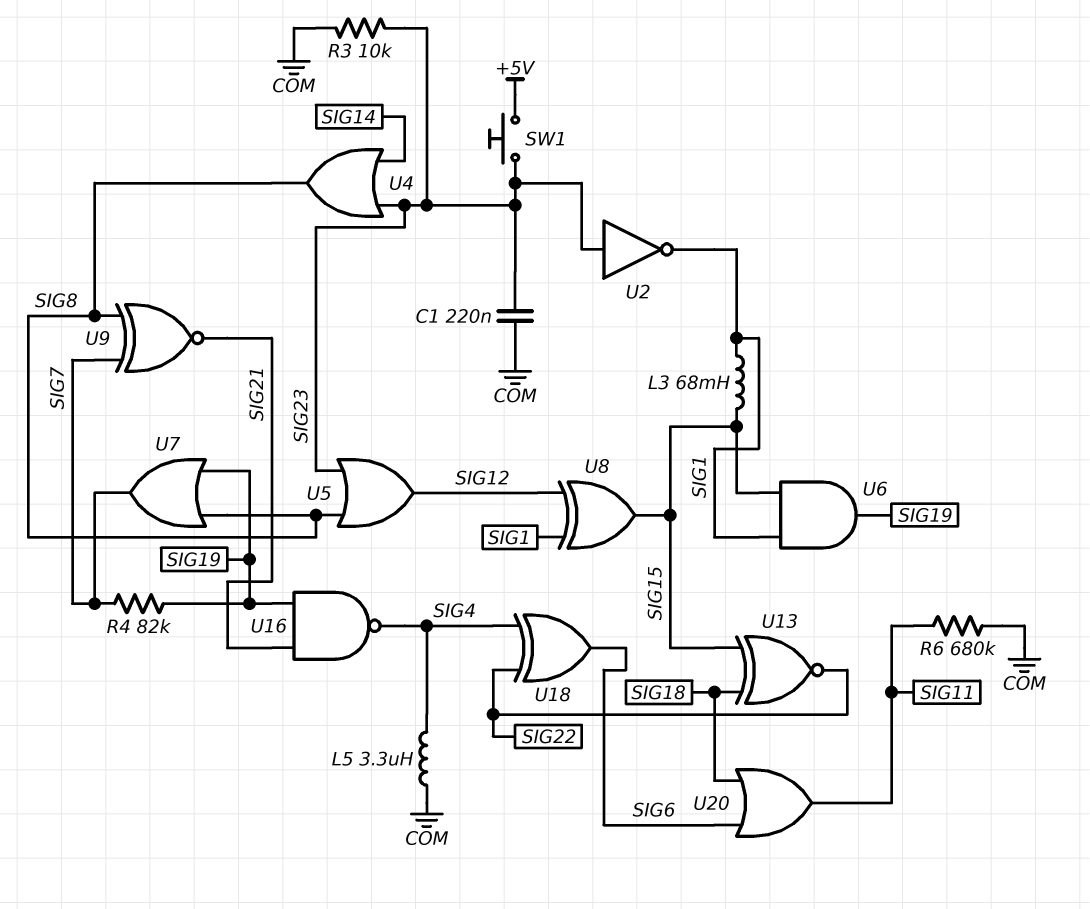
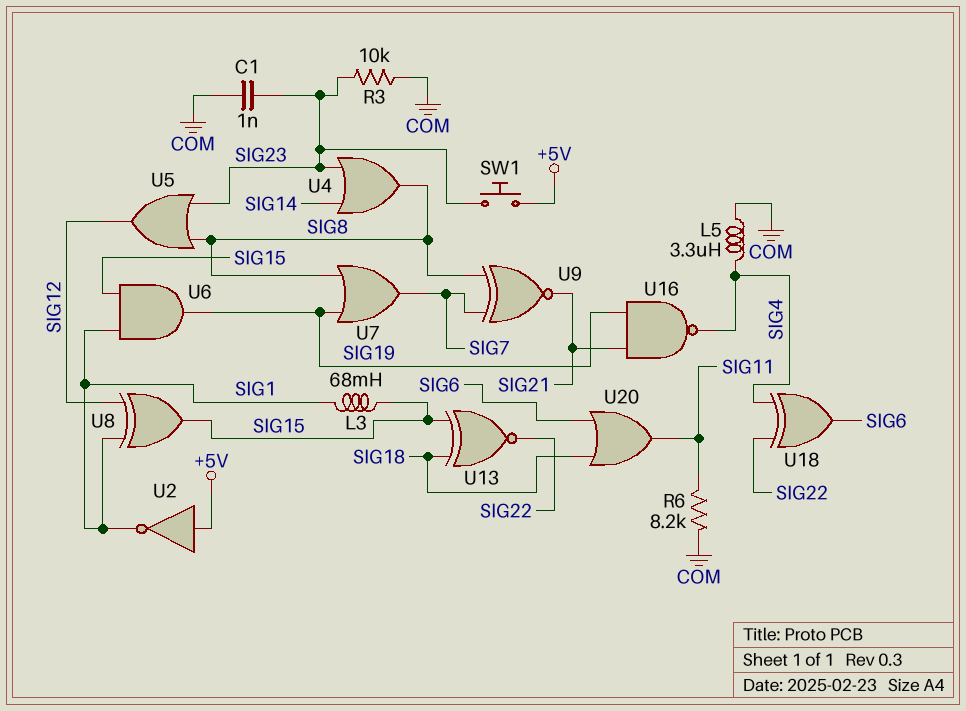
C1: 220nF (COM, SIG23) -> 1nF (COM, SIG23)
R4: 82k (SIG7, SIG19) -> none
R6: 680k (COM, SIG11) -> 8.2k (COM, SIG11)
U2: NOT (in SIG23, out SIG1) -> NOT (in +5V, out SIG1)

